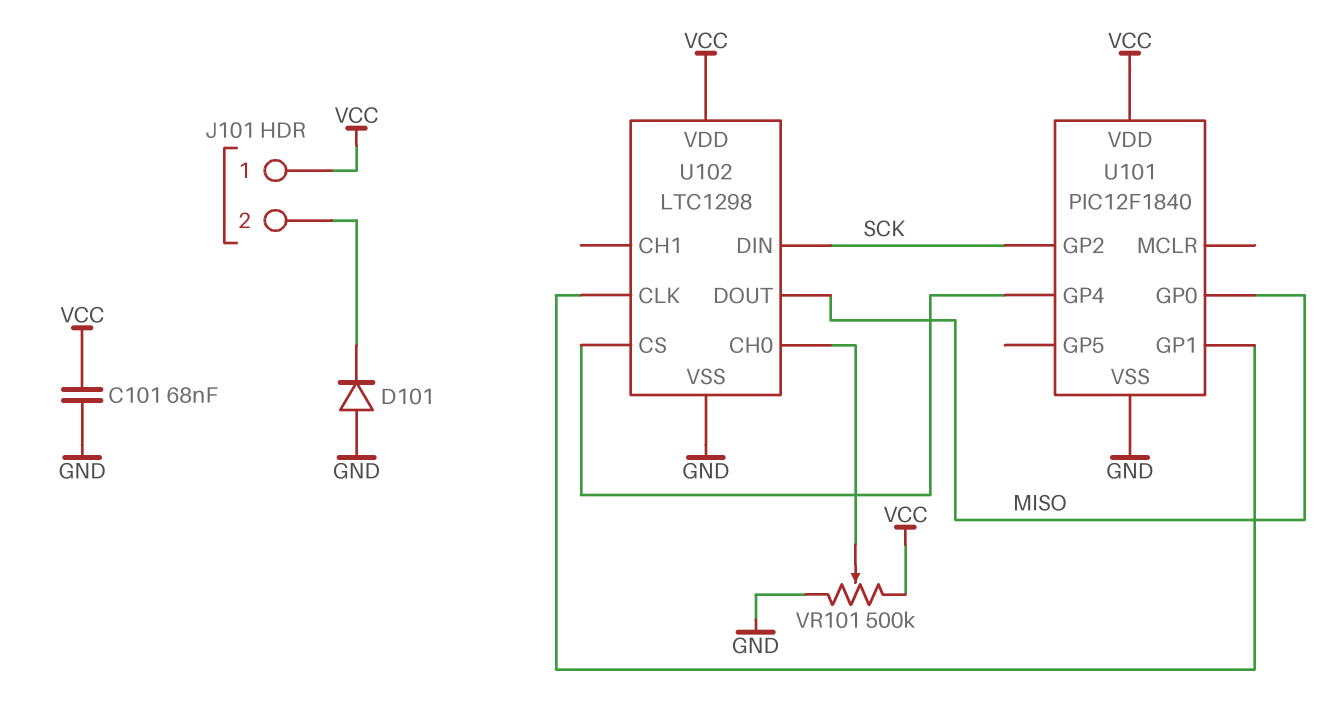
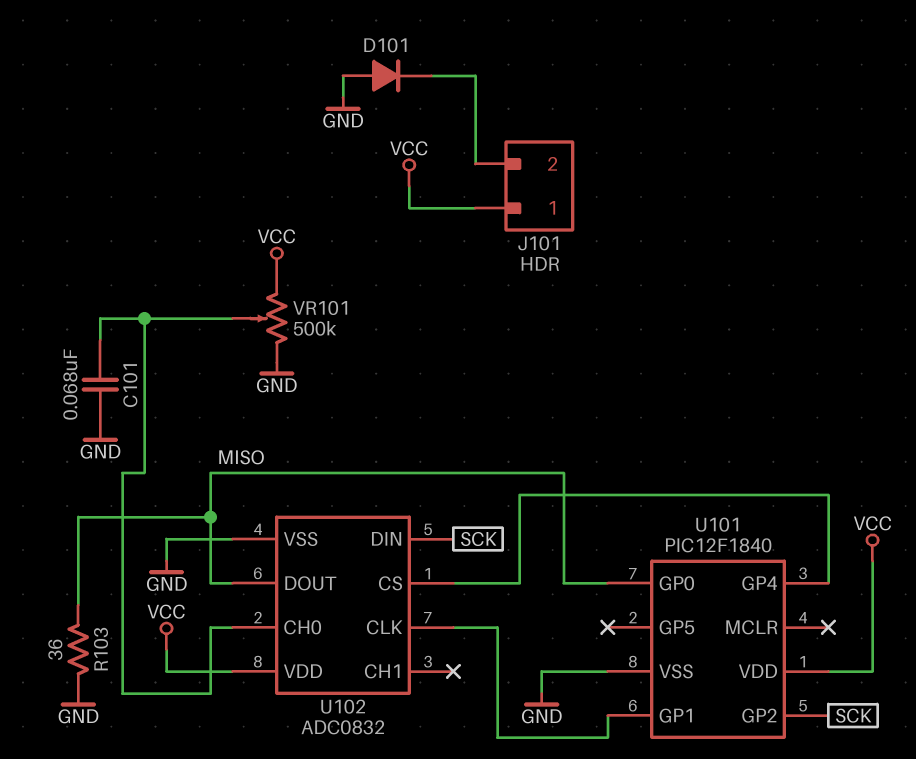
C101: 68nF (GND, VCC) -> 68nF (GND, U102/CH0)
R103: none -> 36 (GND, MISO)
U102: LTC1298 -> ADC0832

